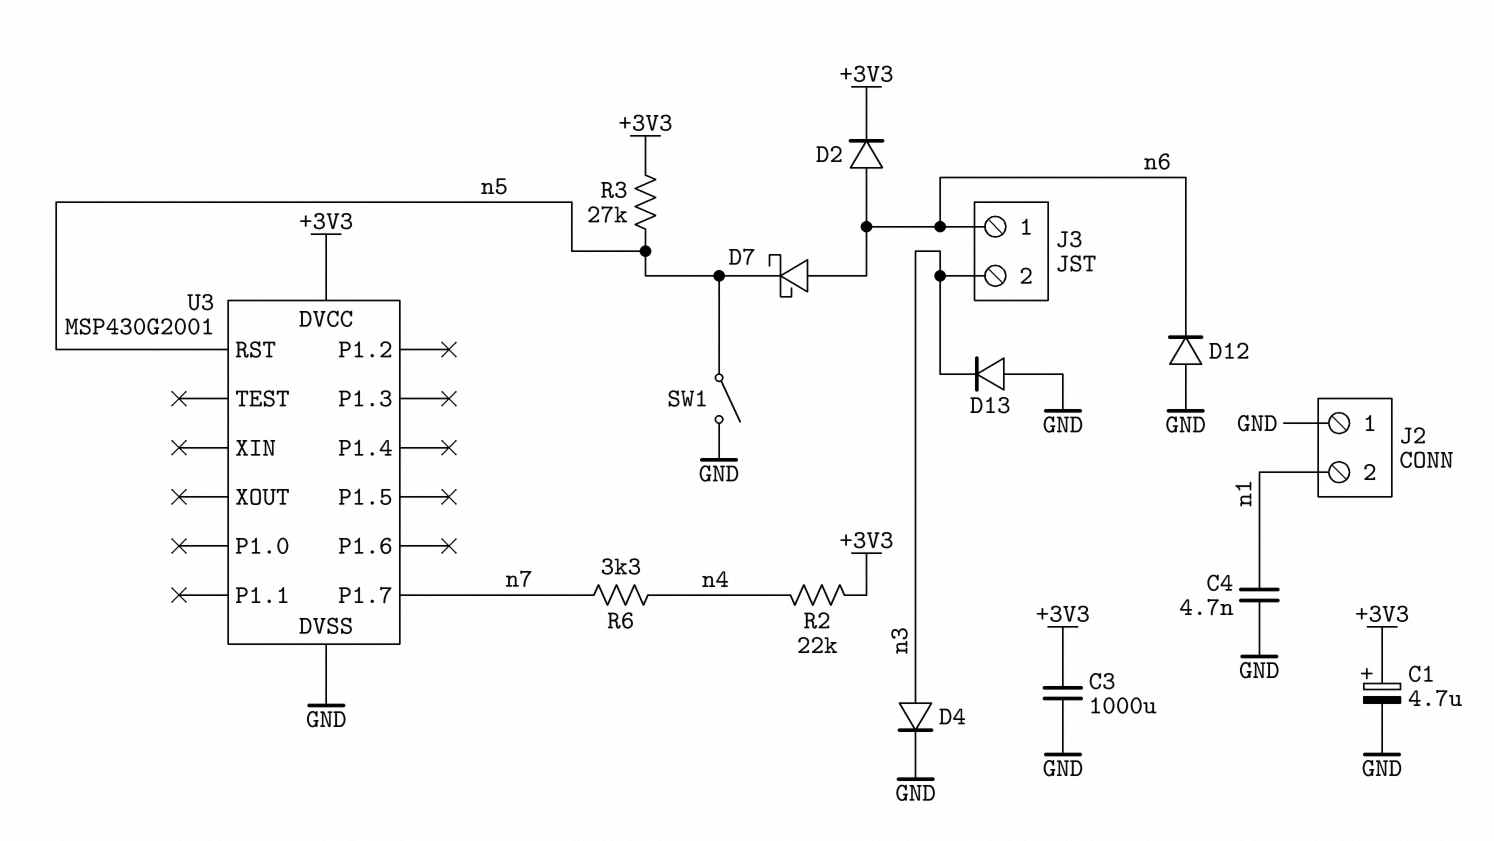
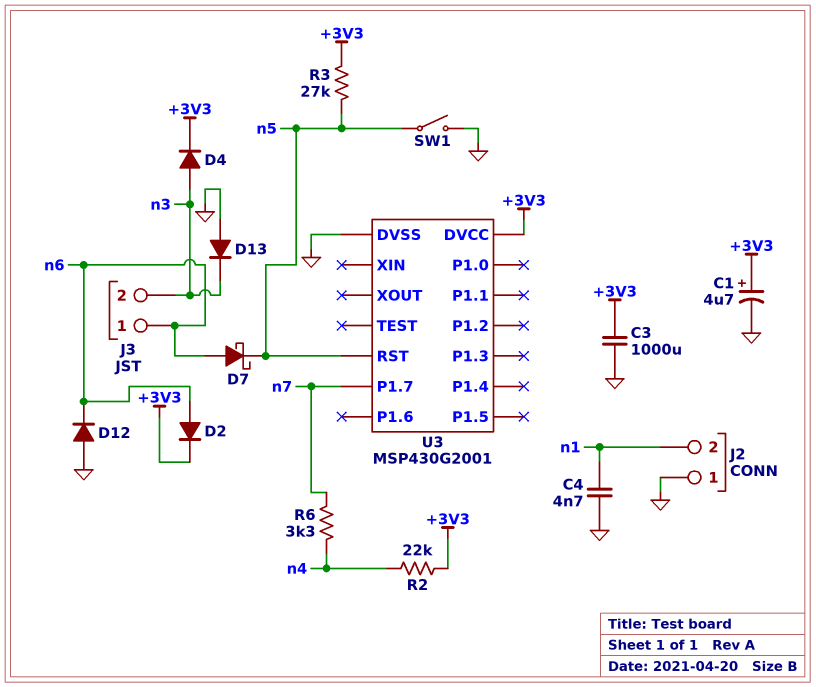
D4: diode (A n3, K GND) -> diode (A n3, K +3V3)

